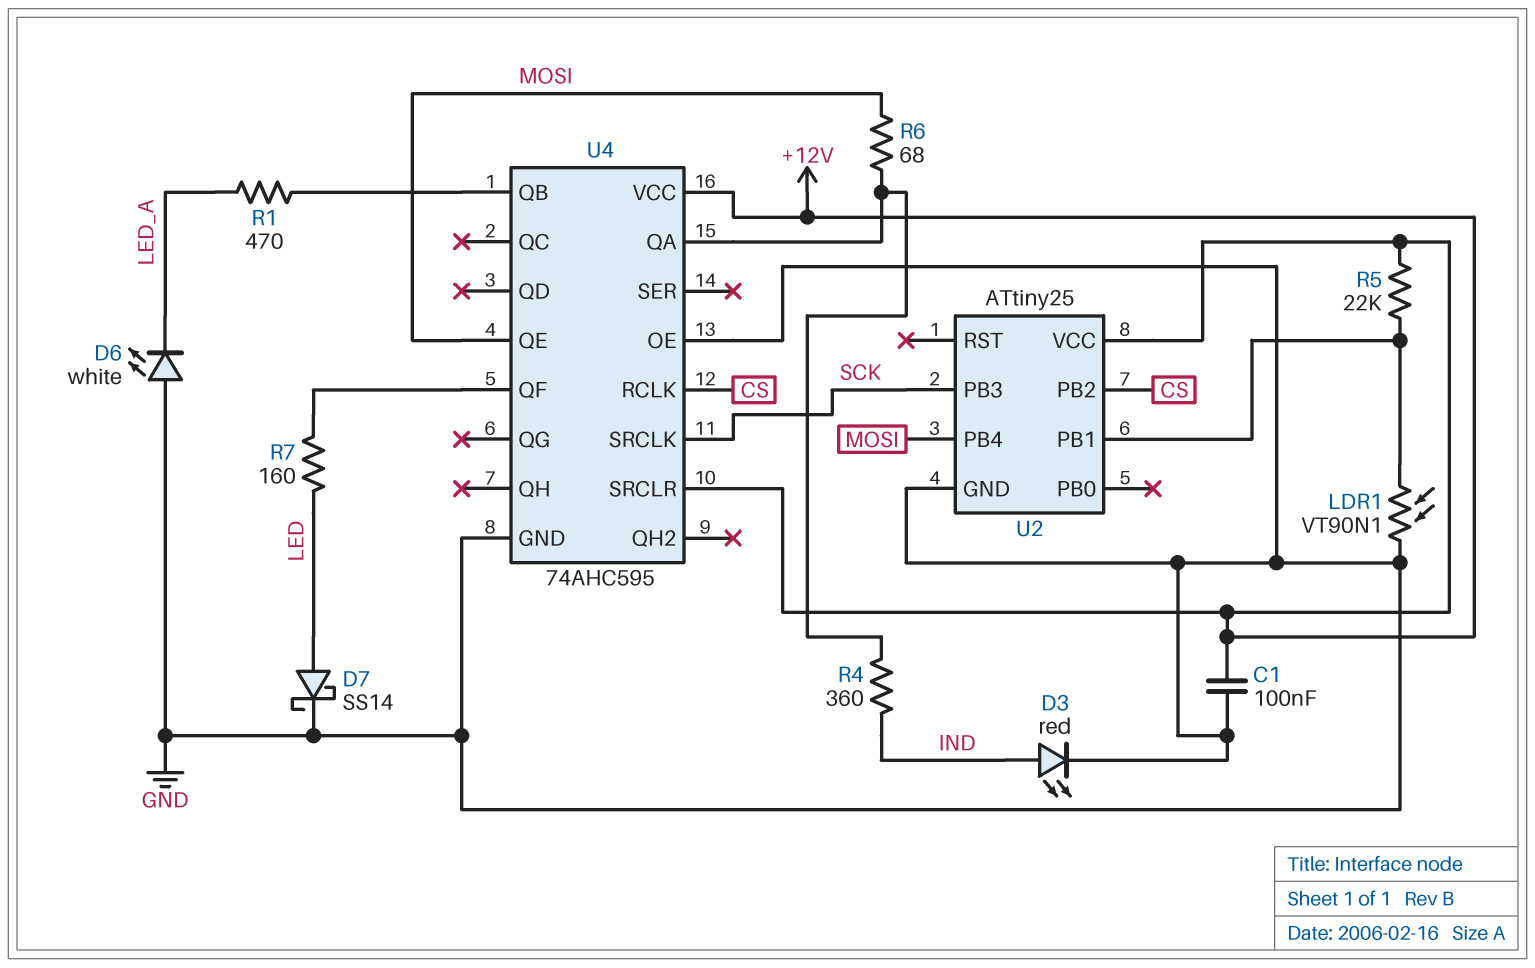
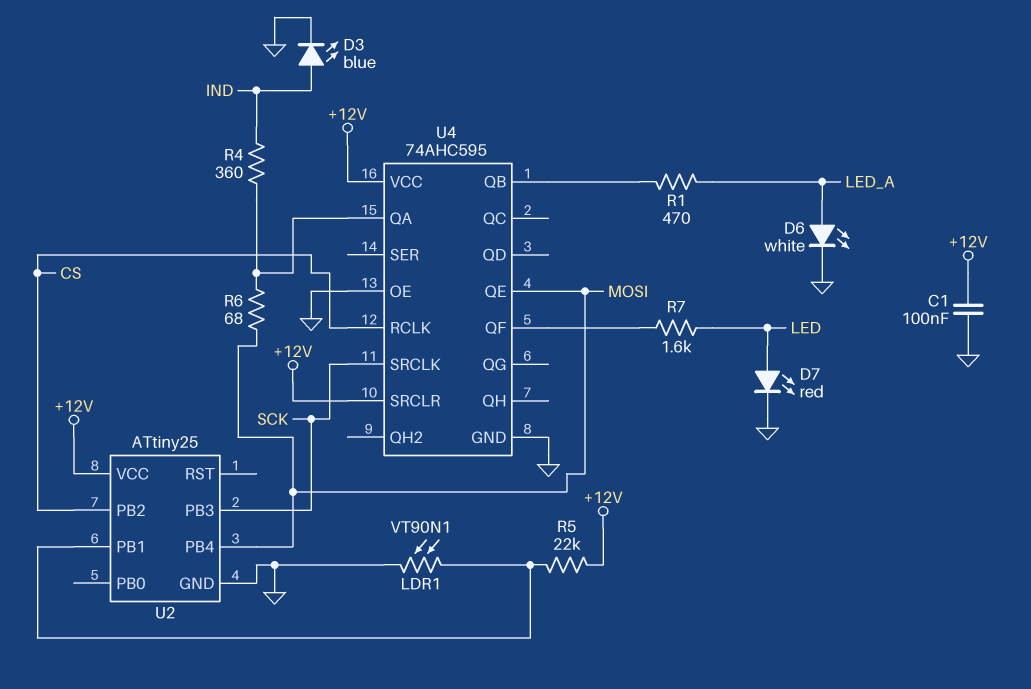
D3: LED red (A IND, K GND) -> LED blue (A IND, K GND)
D6: LED white (A GND, K LED_A) -> LED white (A LED_A, K GND)
D7: schottky SS14 (A LED, K GND) -> LED red (A LED, K GND)
R7: 160 (LED, U4/QF) -> 1.6k (LED, U4/QF)

